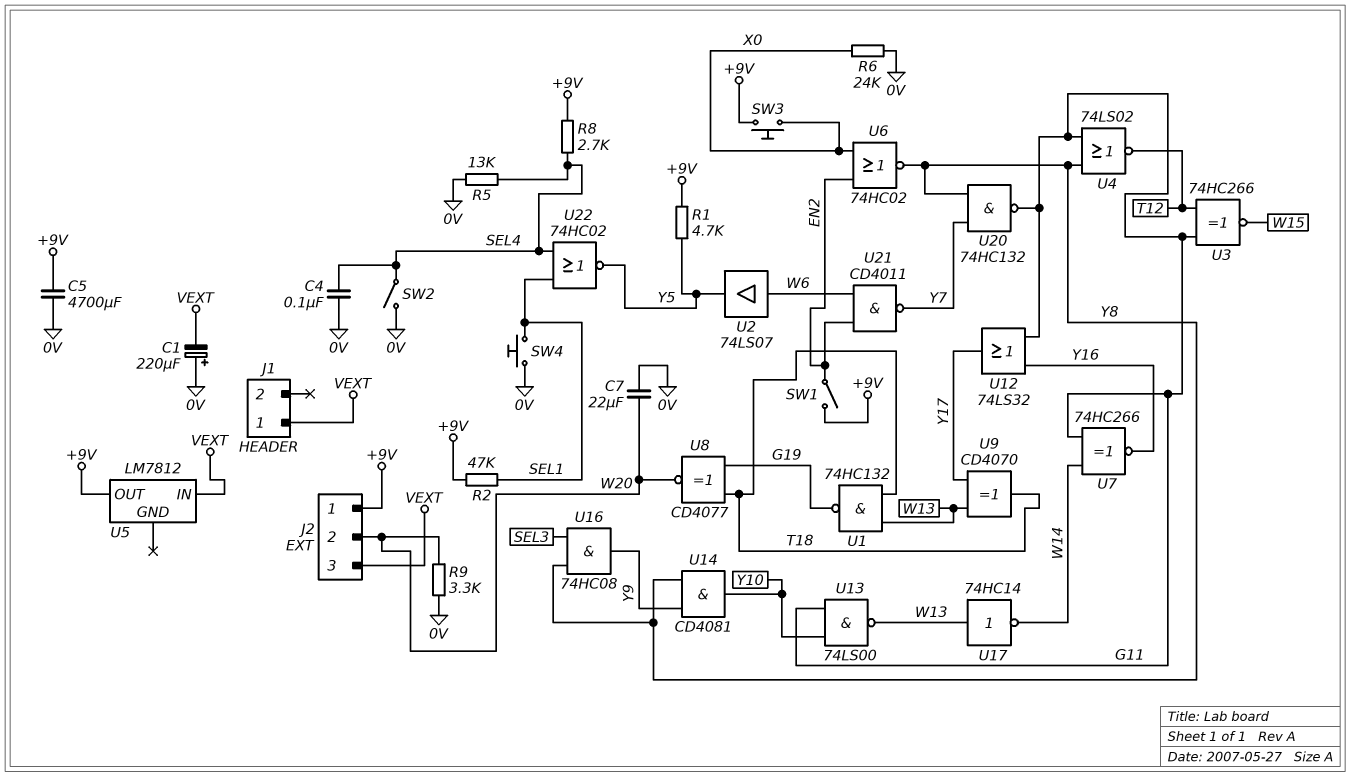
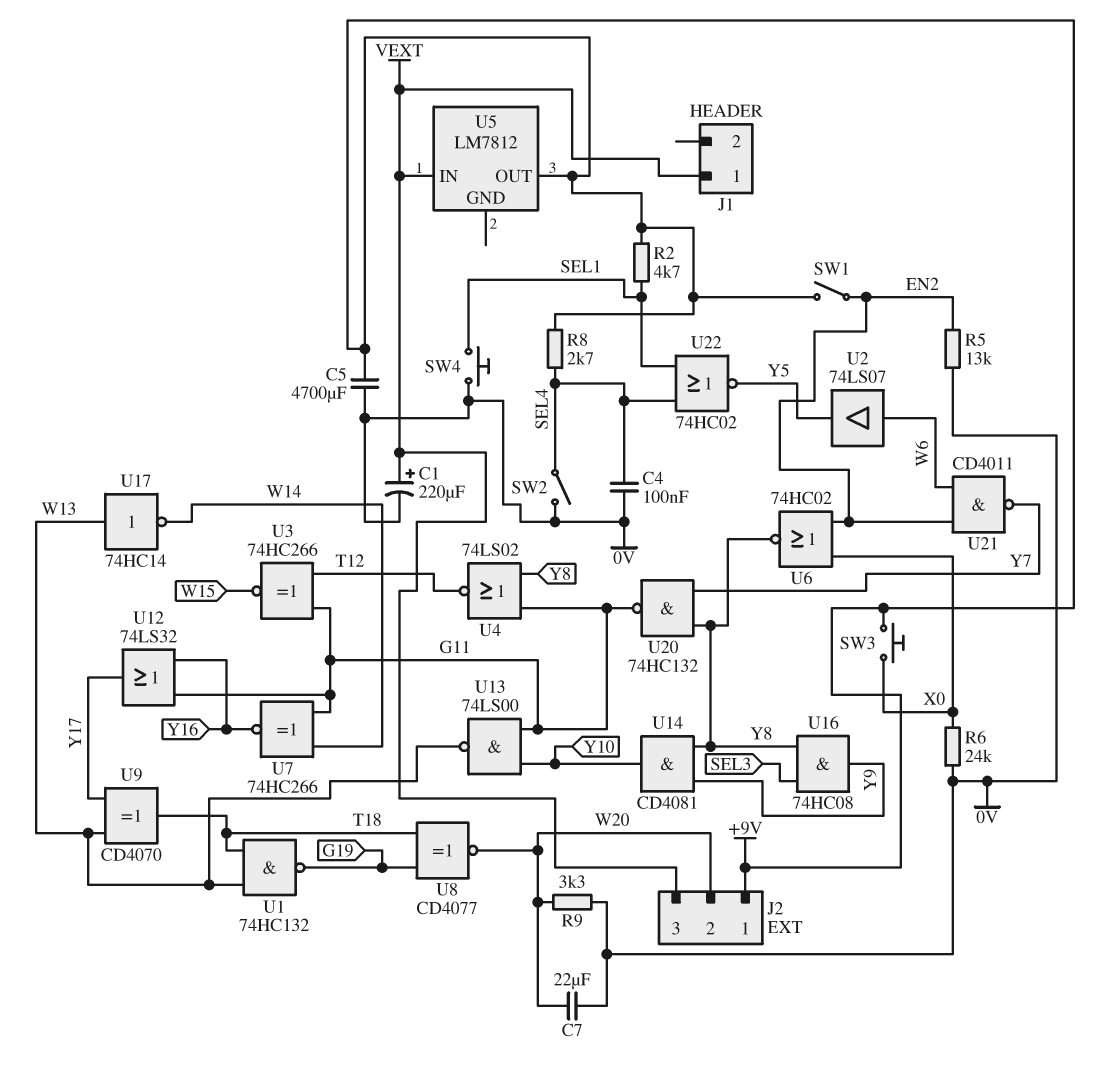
C1: 220uF (plus 0V, minus VEXT) -> 220uF (plus VEXT, minus 0V)
R1: 4.7k (+9V, Y5) -> none
R2: 47k (+9V, SEL1) -> 4.7k (+9V, SEL1)
R5: 13k (0V, SEL4) -> 13k (0V, EN2)

